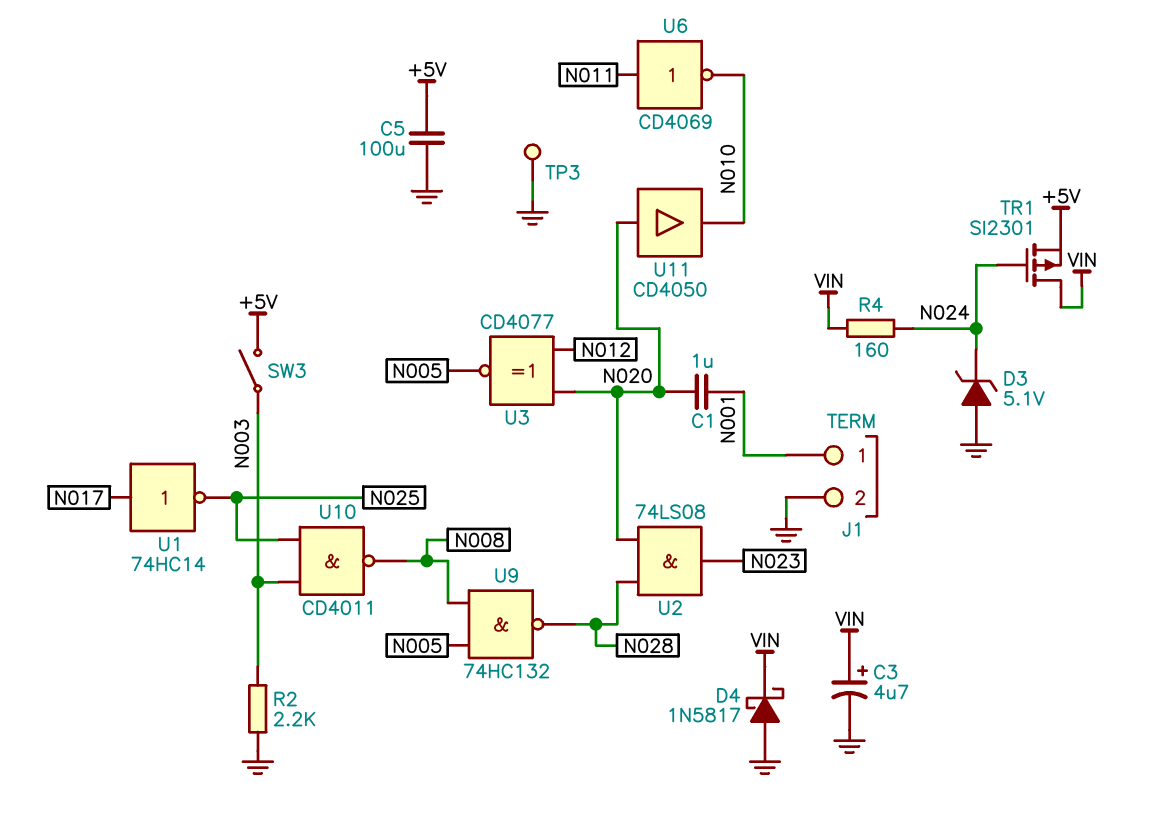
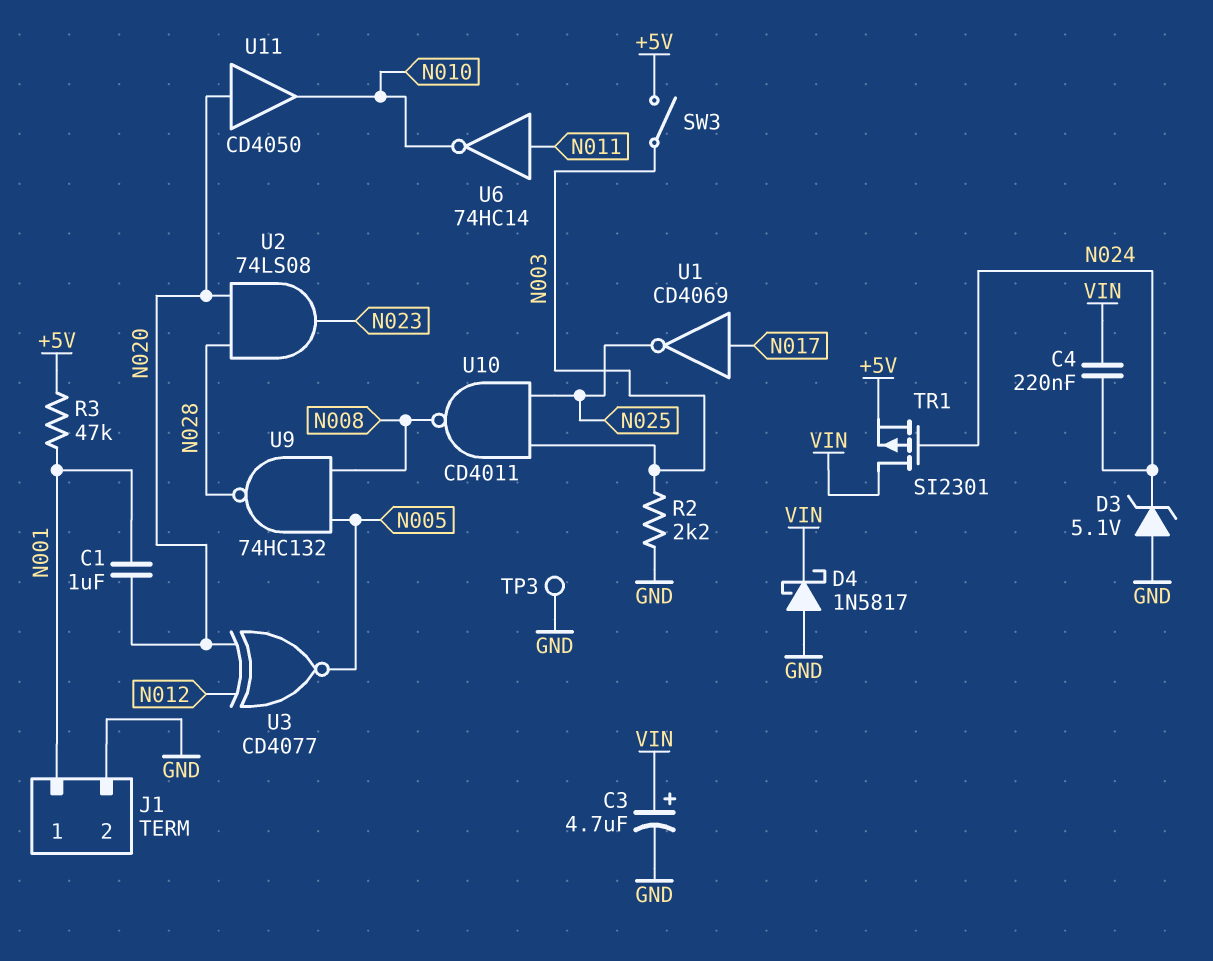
C4: none -> 220nF (N024, VIN)
C5: 100uF (+5V, GND) -> none
R3: none -> 47k (+5V, N001)
R4: 160 (N024, VIN) -> none
U1: NOT 74HC14 (in N017, out N025) -> NOT CD4069 (in N017, out N025)
U6: NOT CD4069 (in N011, out N010) -> NOT 74HC14 (in N011, out N010)

